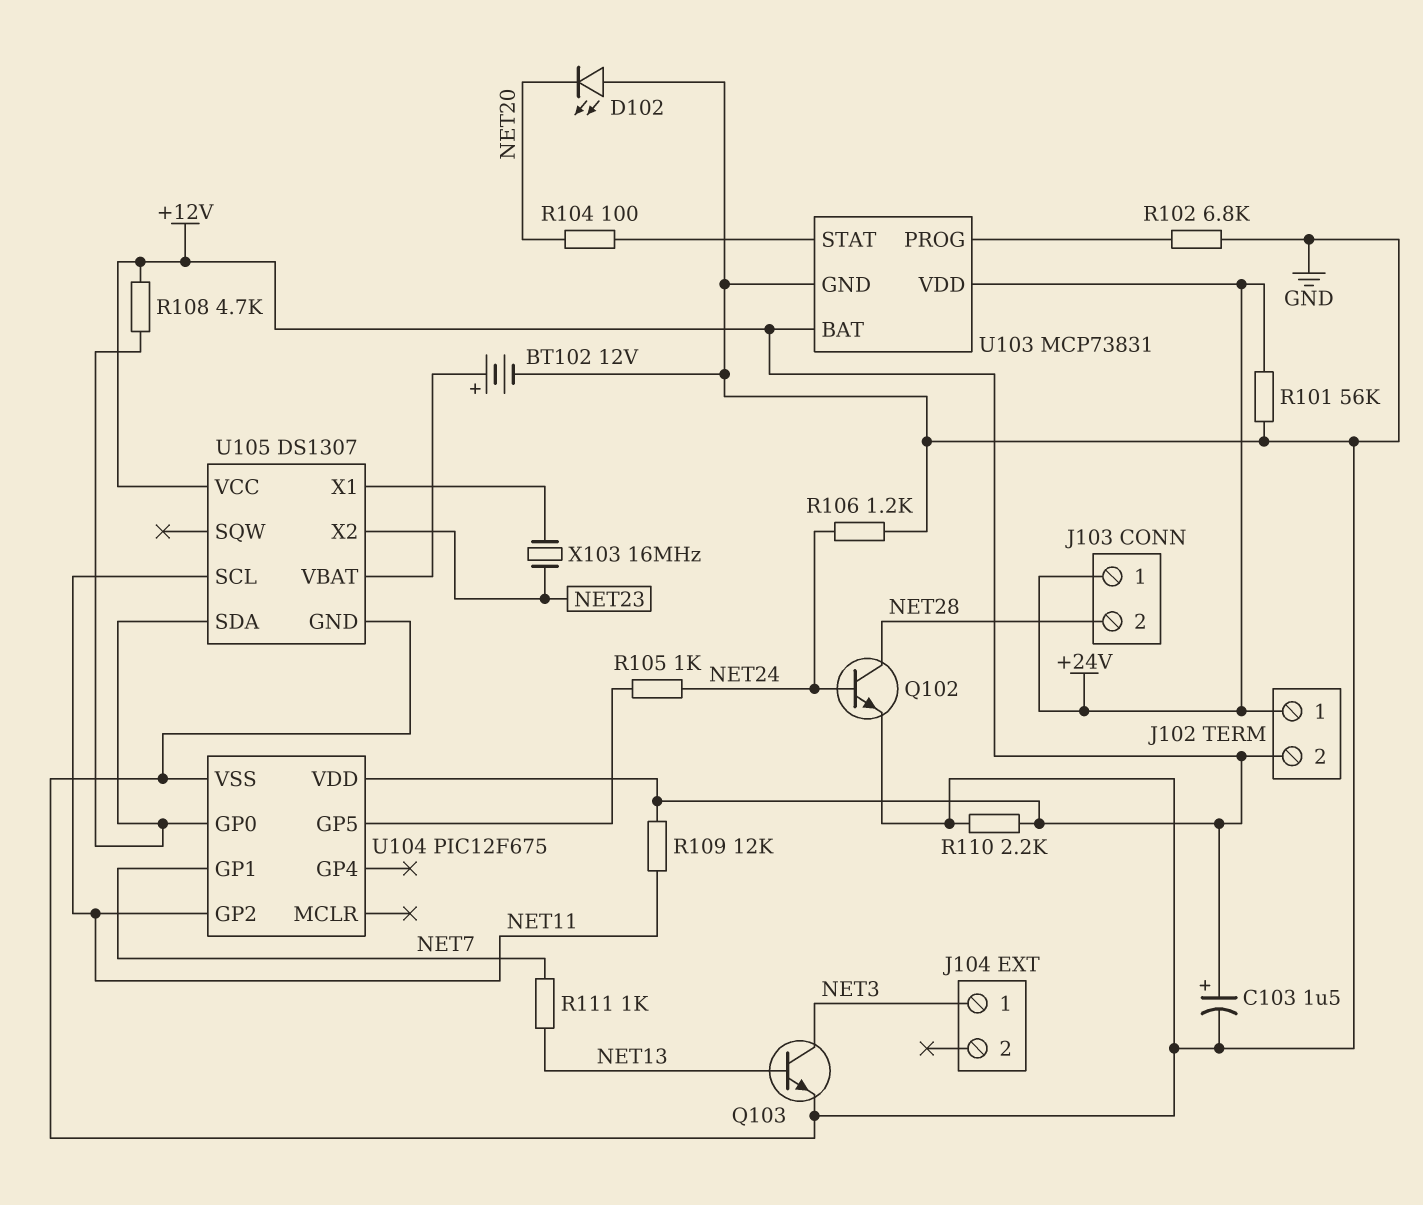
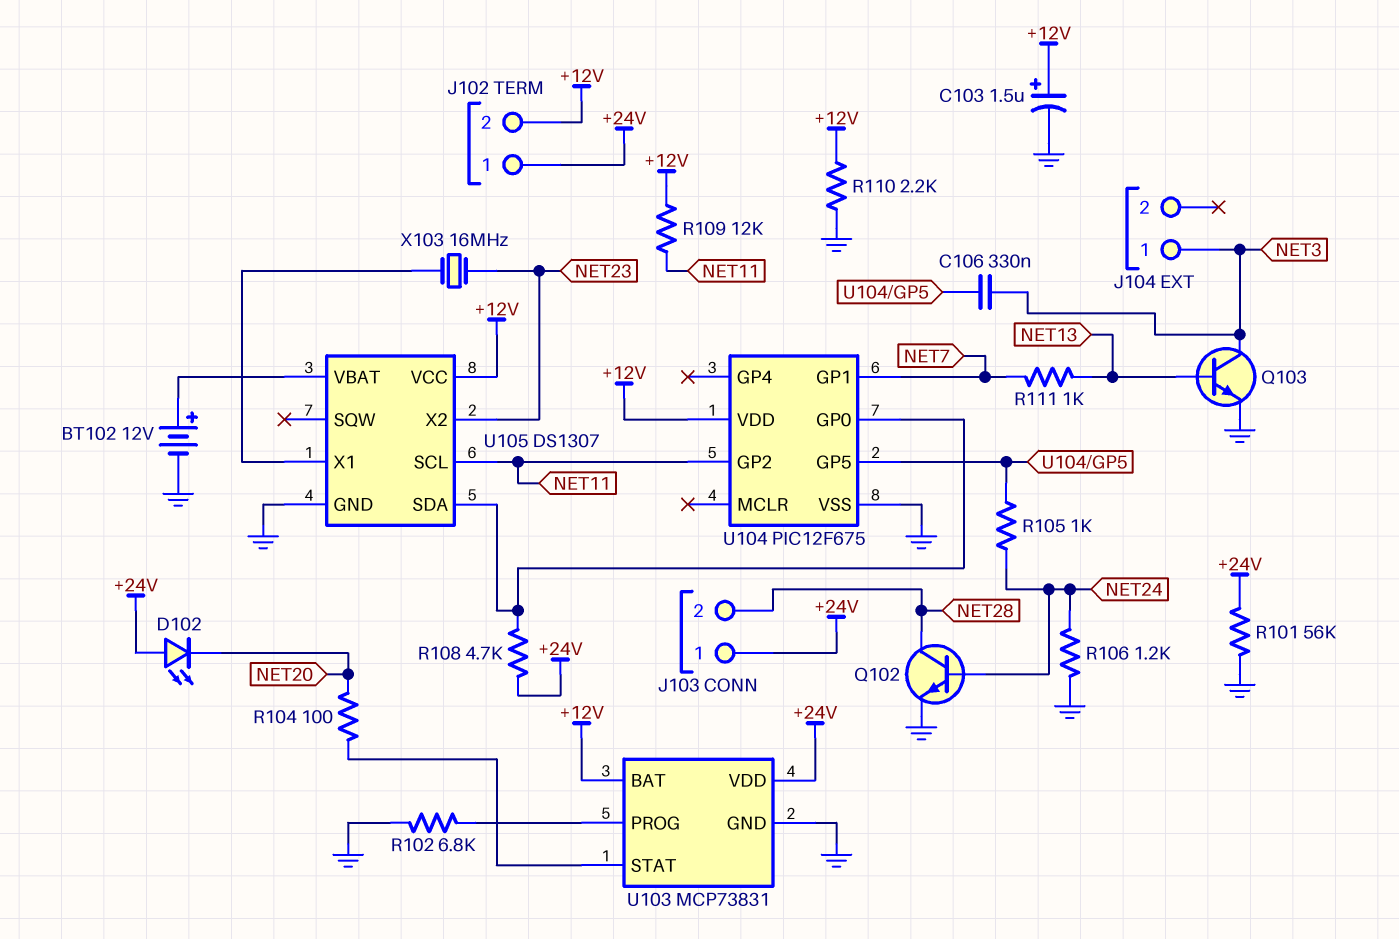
C106: none -> 330nF (NET3, U104/GP5)
D102: LED (A GND, K NET20) -> LED (A +24V, K NET20)
R108: 4.7k (+12V, U104/GP0) -> 4.7k (+24V, U104/GP0)

